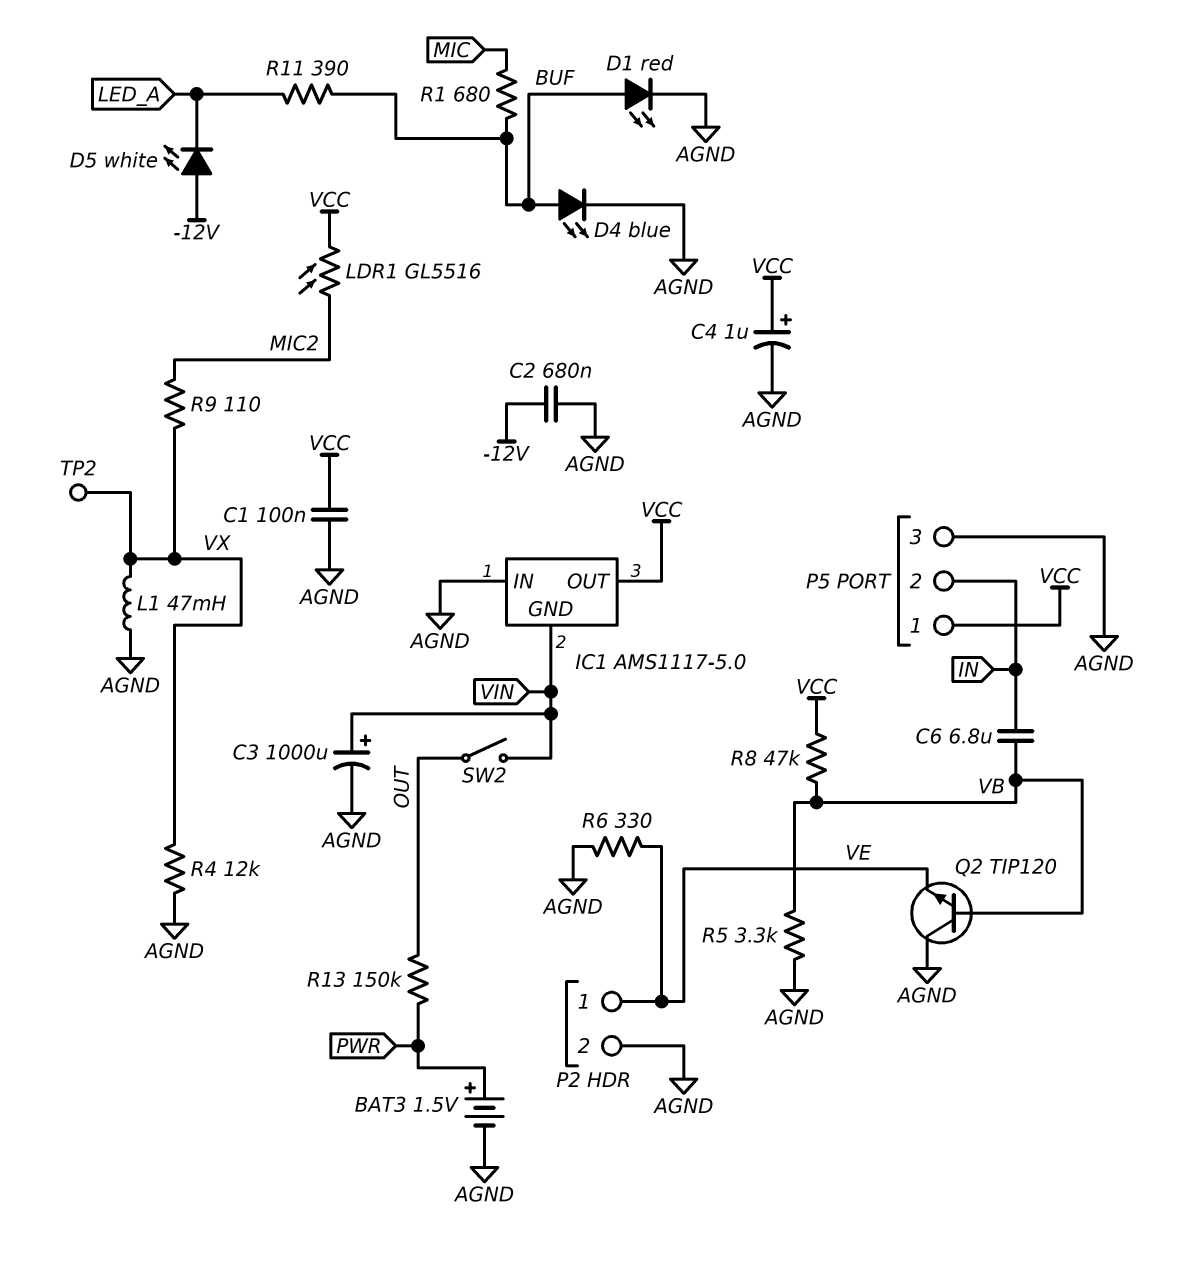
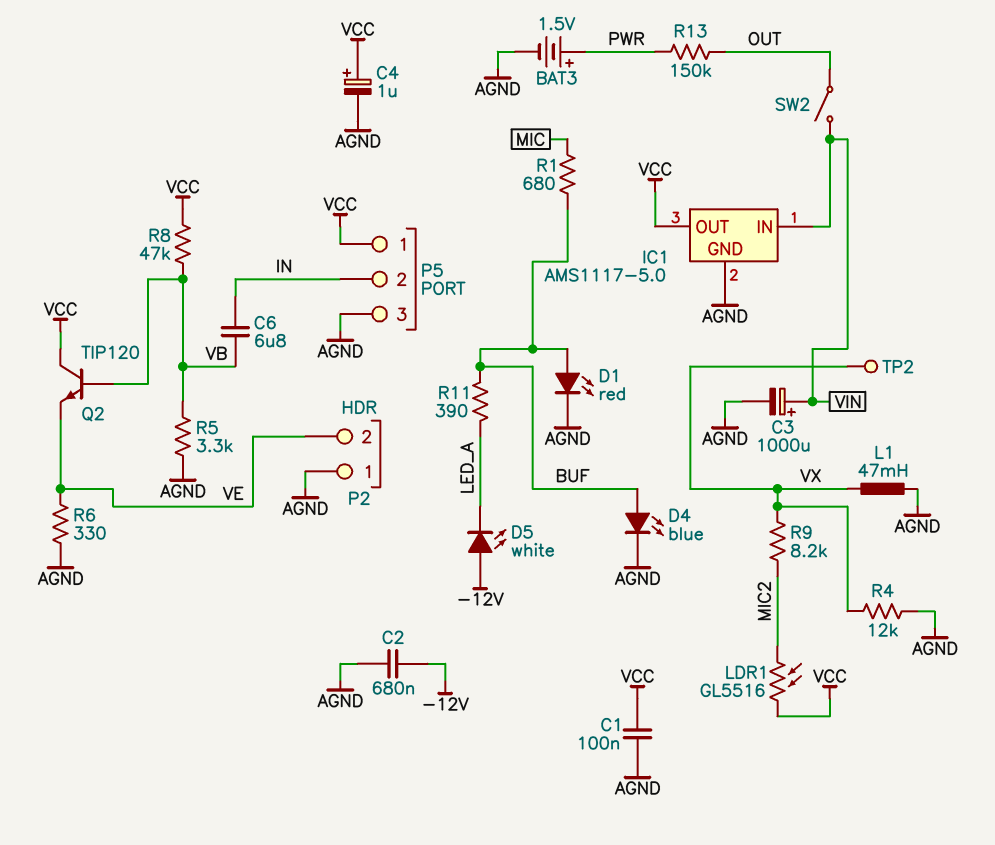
IC1 pin GND: VIN -> AGND
IC1 pin IN: AGND -> VIN
P2 pin 1: VE -> AGND
P2 pin 2: AGND -> VE
Q2: NPN TIP120 (B VB, C AGND, E VE) -> NPN TIP120 (B VB, C VCC, E VE)
R9: 110 (MIC2, VX) -> 8.2k (MIC2, VX)

